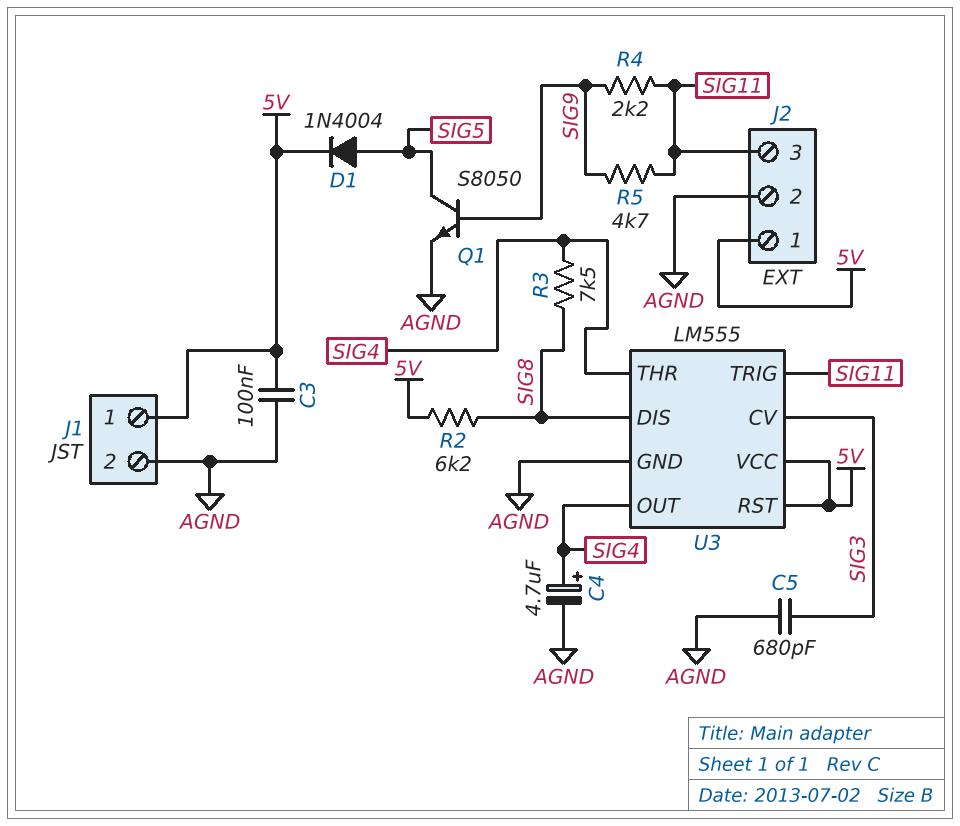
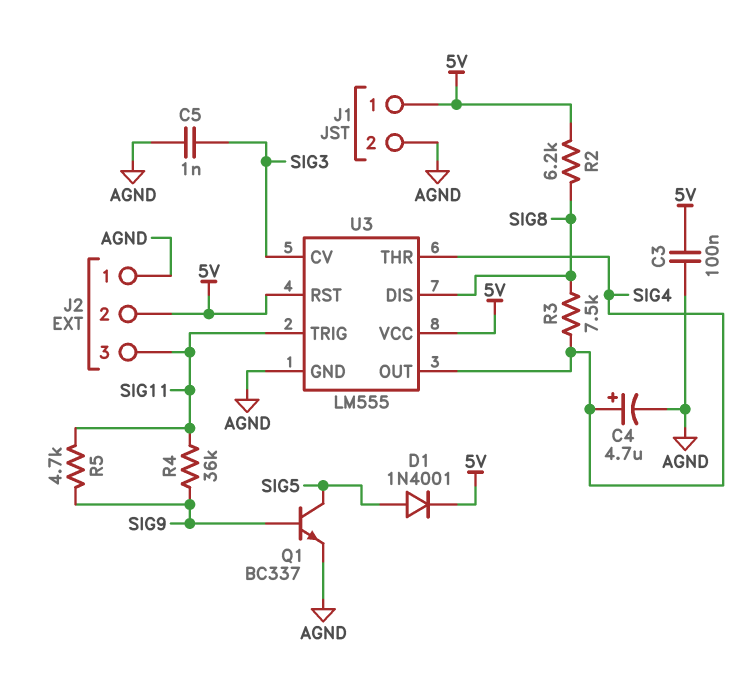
C5: 680pF (AGND, SIG3) -> 1nF (AGND, SIG3)
D1: diode 1N4004 (A SIG5, K 5V) -> diode 1N4001 (A SIG5, K 5V)
J2 pin 1: 5V -> AGND
J2 pin 2: AGND -> 5V
Q1: NPN S8050 (B SIG9, C SIG5, E AGND) -> NPN BC337 (B SIG9, C SIG5, E AGND)
R4: 2.2k (SIG9, SIG11) -> 36k (SIG9, SIG11)

